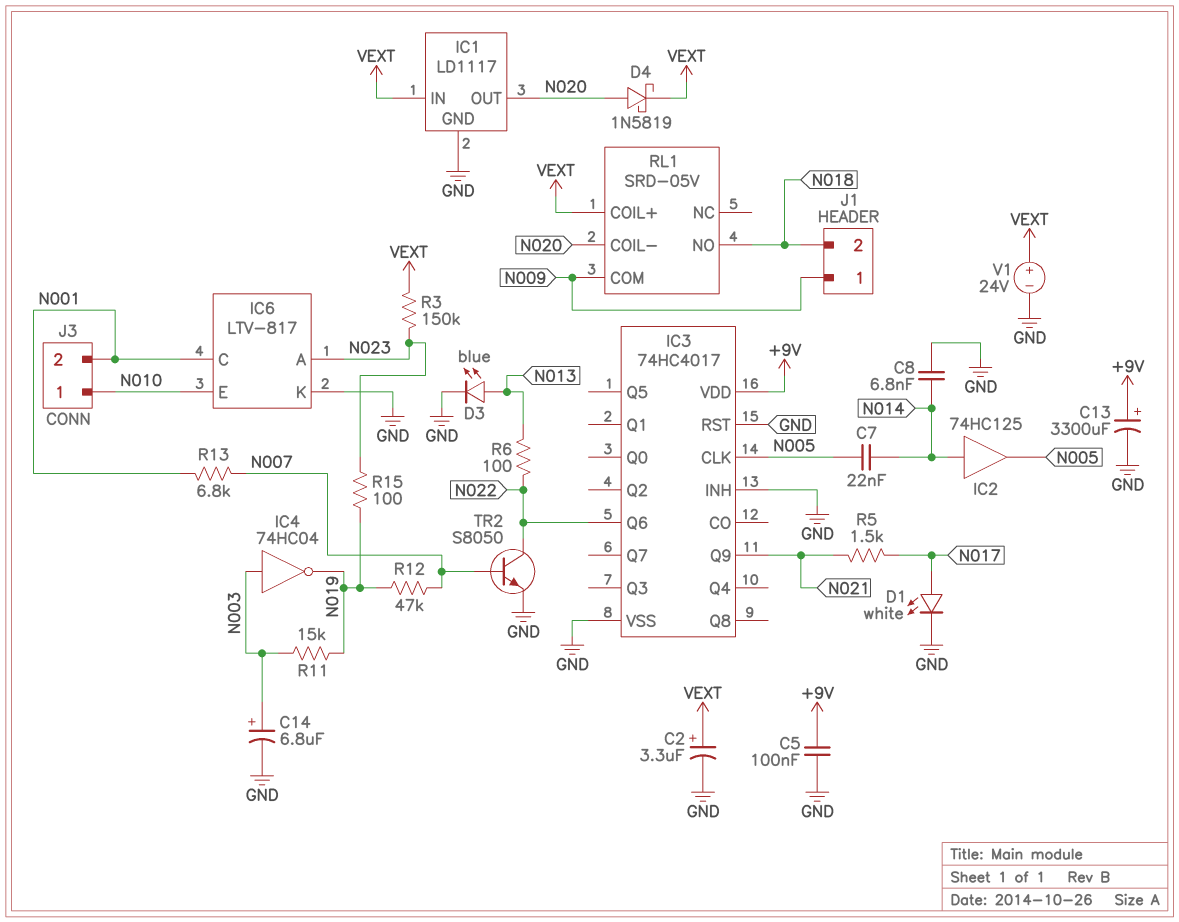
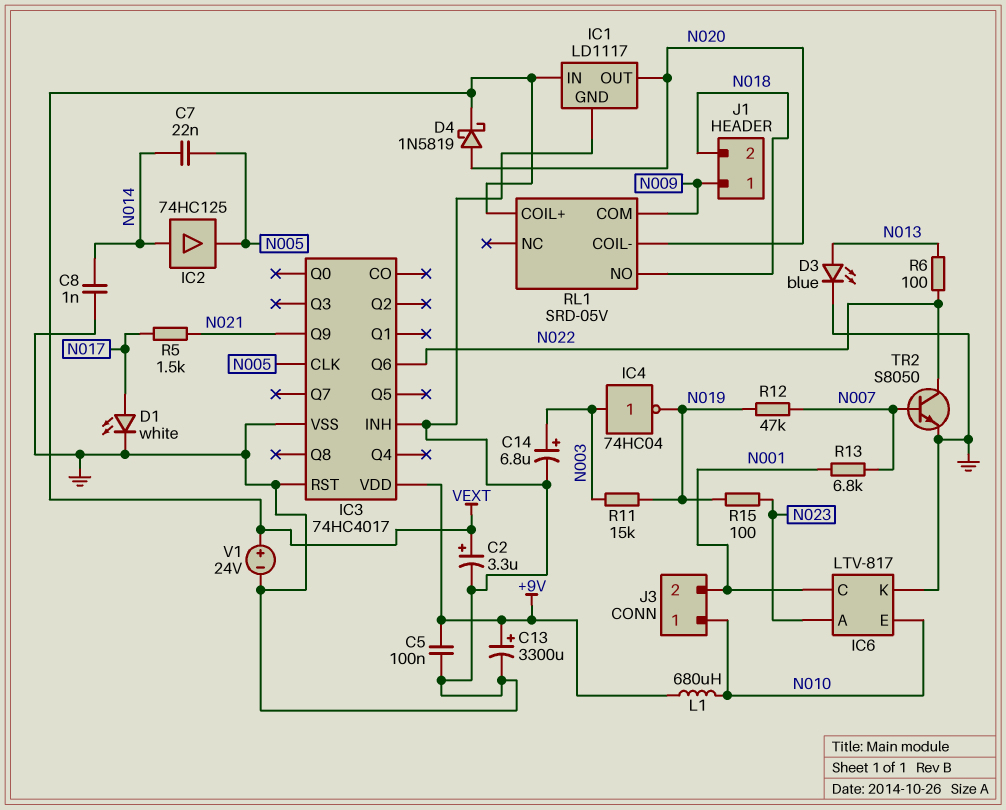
C8: 6.8nF (GND, N014) -> 1nF (GND, N014)
L1: none -> 680uH (+9V, N010)
R3: 150k (N023, VEXT) -> none

